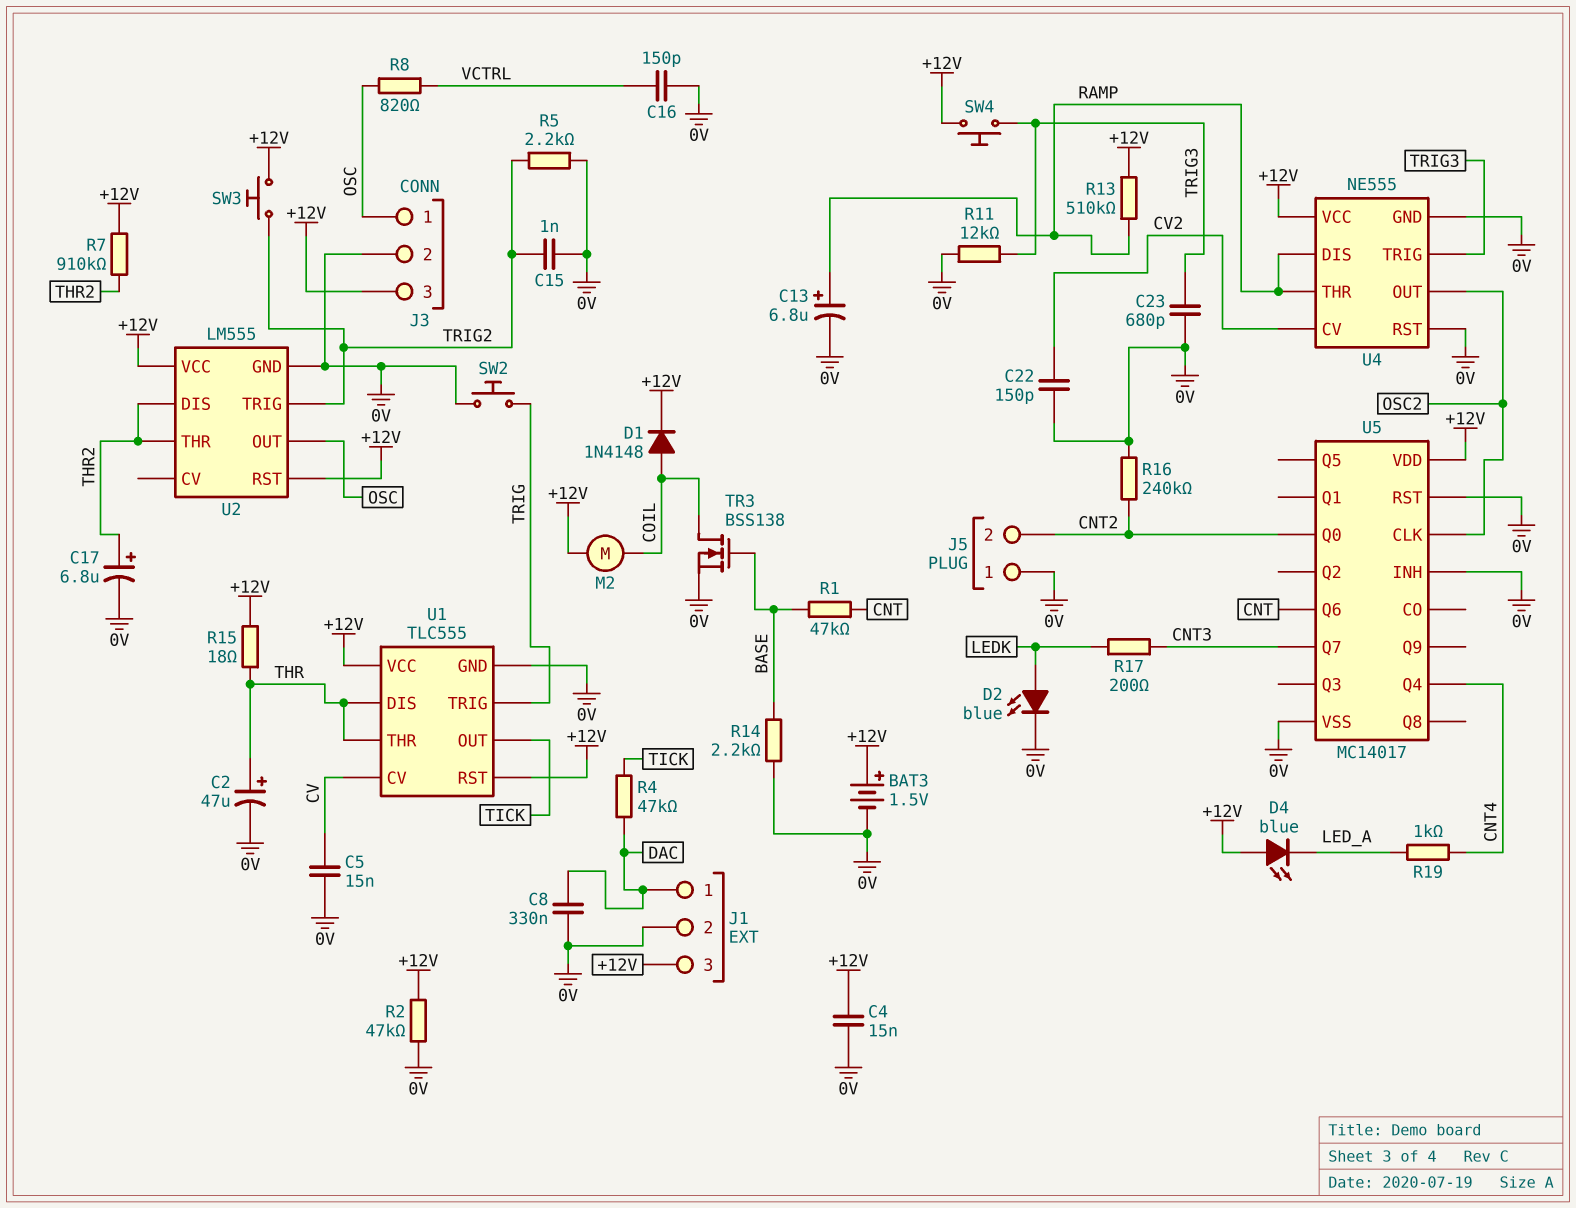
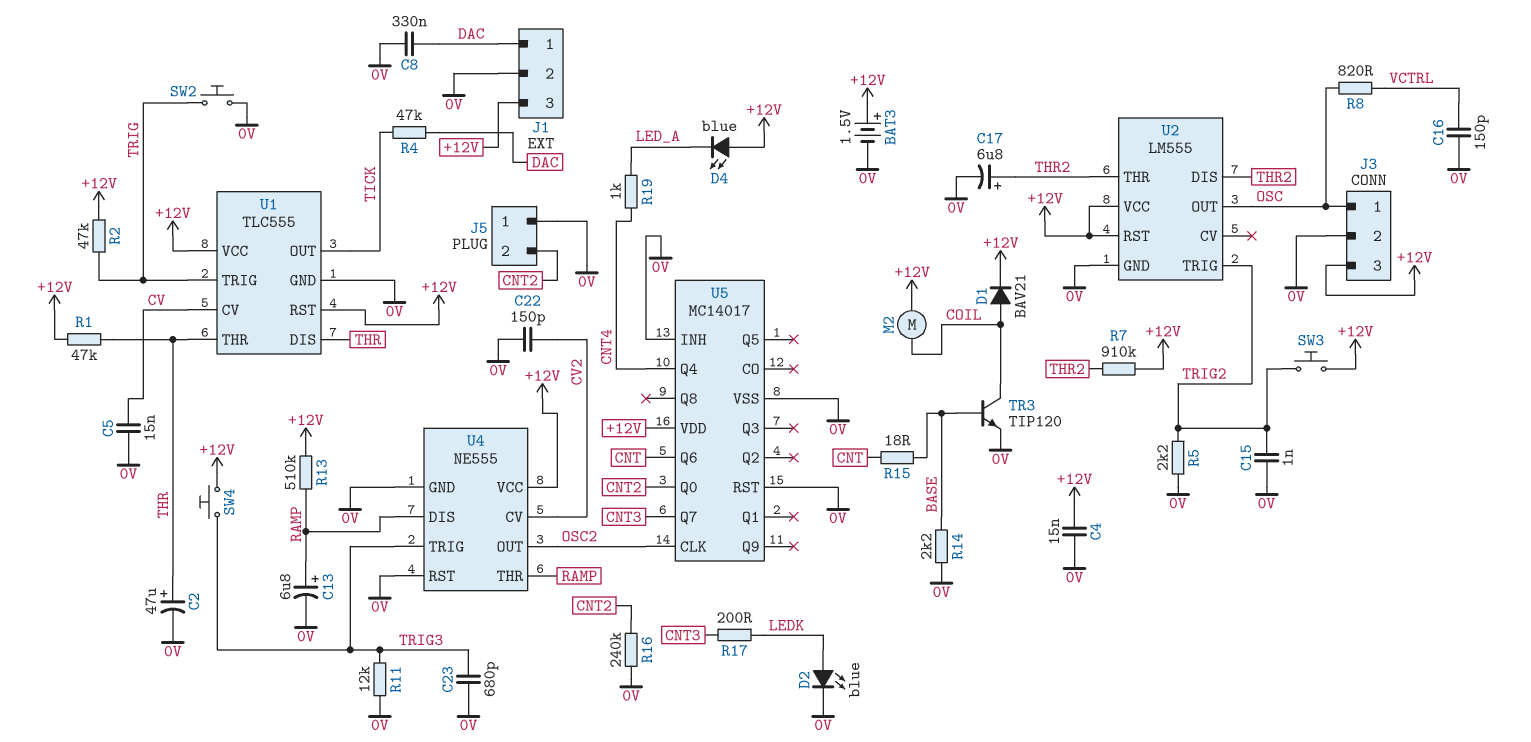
D1: diode 1N4148 (A COIL, K +12V) -> diode BAV21 (A COIL, K +12V)
R1: 47k (BASE, CNT) -> 47k (+12V, THR)
R2: 47k (+12V, 0V) -> 47k (+12V, TRIG)
R15: 18 (+12V, THR) -> 18 (BASE, CNT)
TR3: NMOS BSS138 (G BASE, D COIL, S 0V) -> NPN TIP120 (B BASE, C COIL, E 0V)

